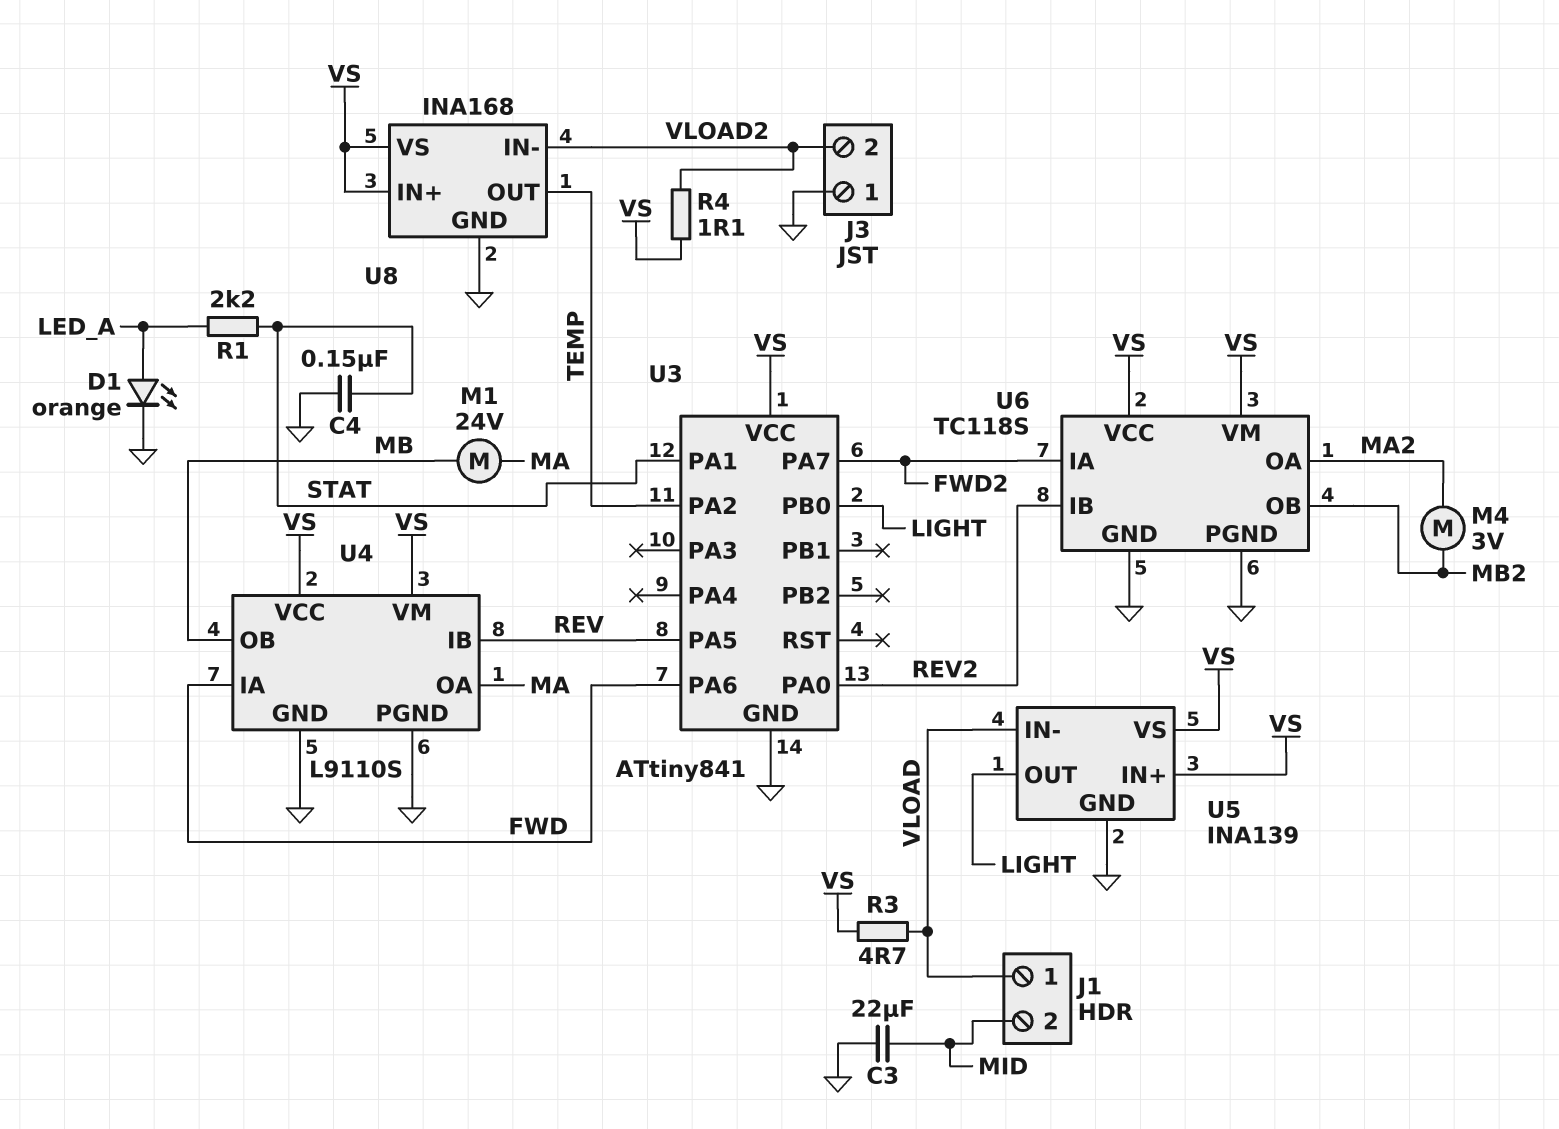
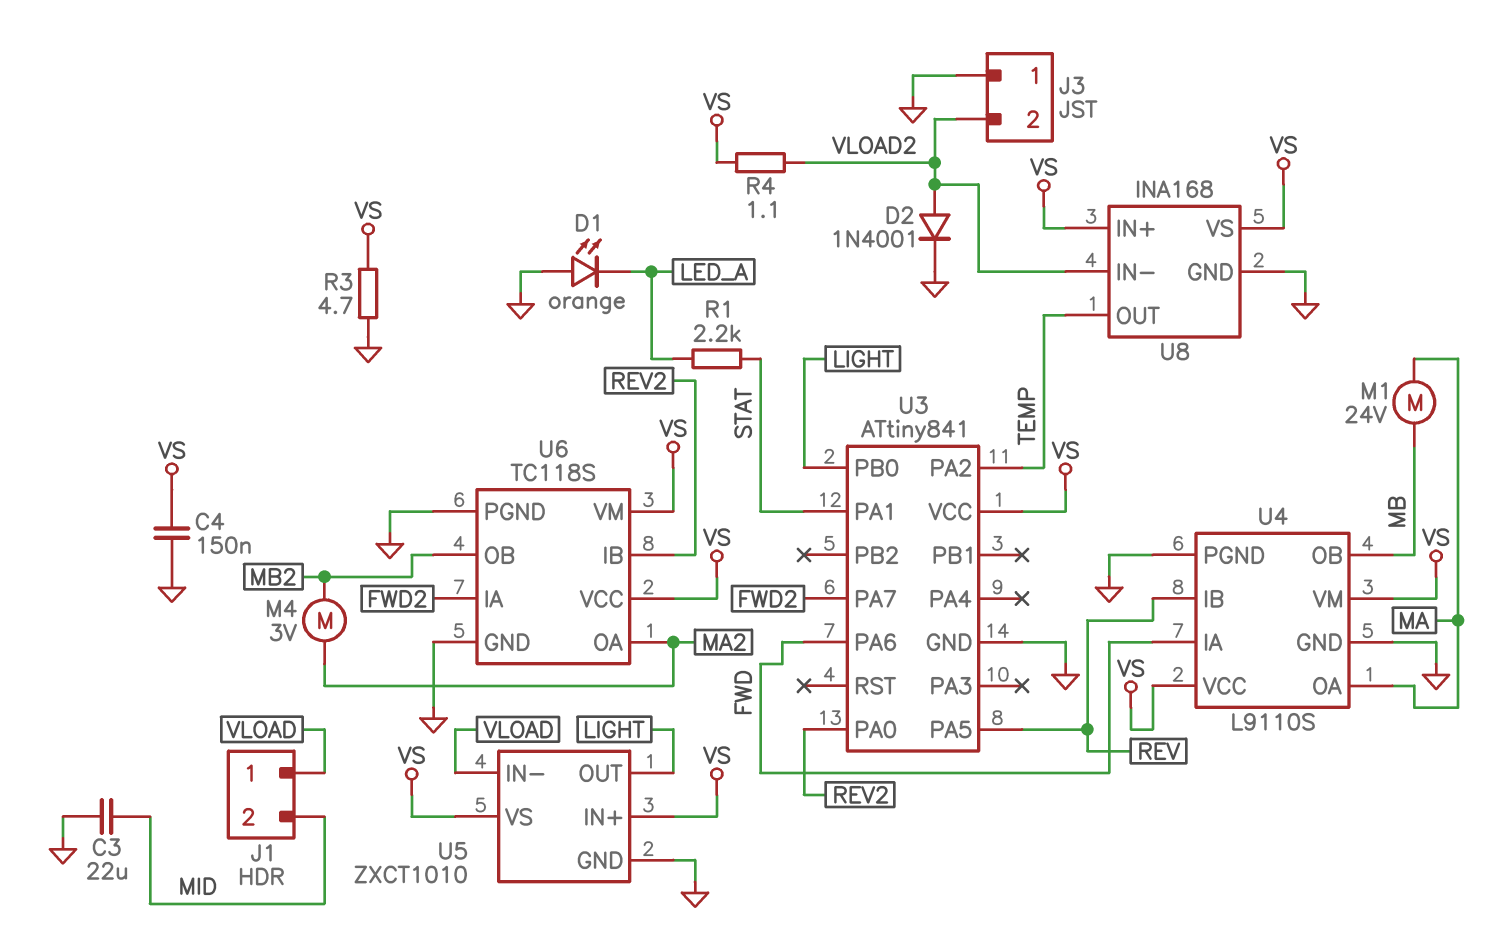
C4: 150nF (GND, STAT) -> 150nF (GND, VS)
D1: LED orange (A LED_A, K GND) -> LED orange (A GND, K LED_A)
D2: none -> diode 1N4001 (A VLOAD2, K GND)
R3: 4.7 (VLOAD, VS) -> 4.7 (GND, VS)
U5: INA139 -> ZXCT1010

